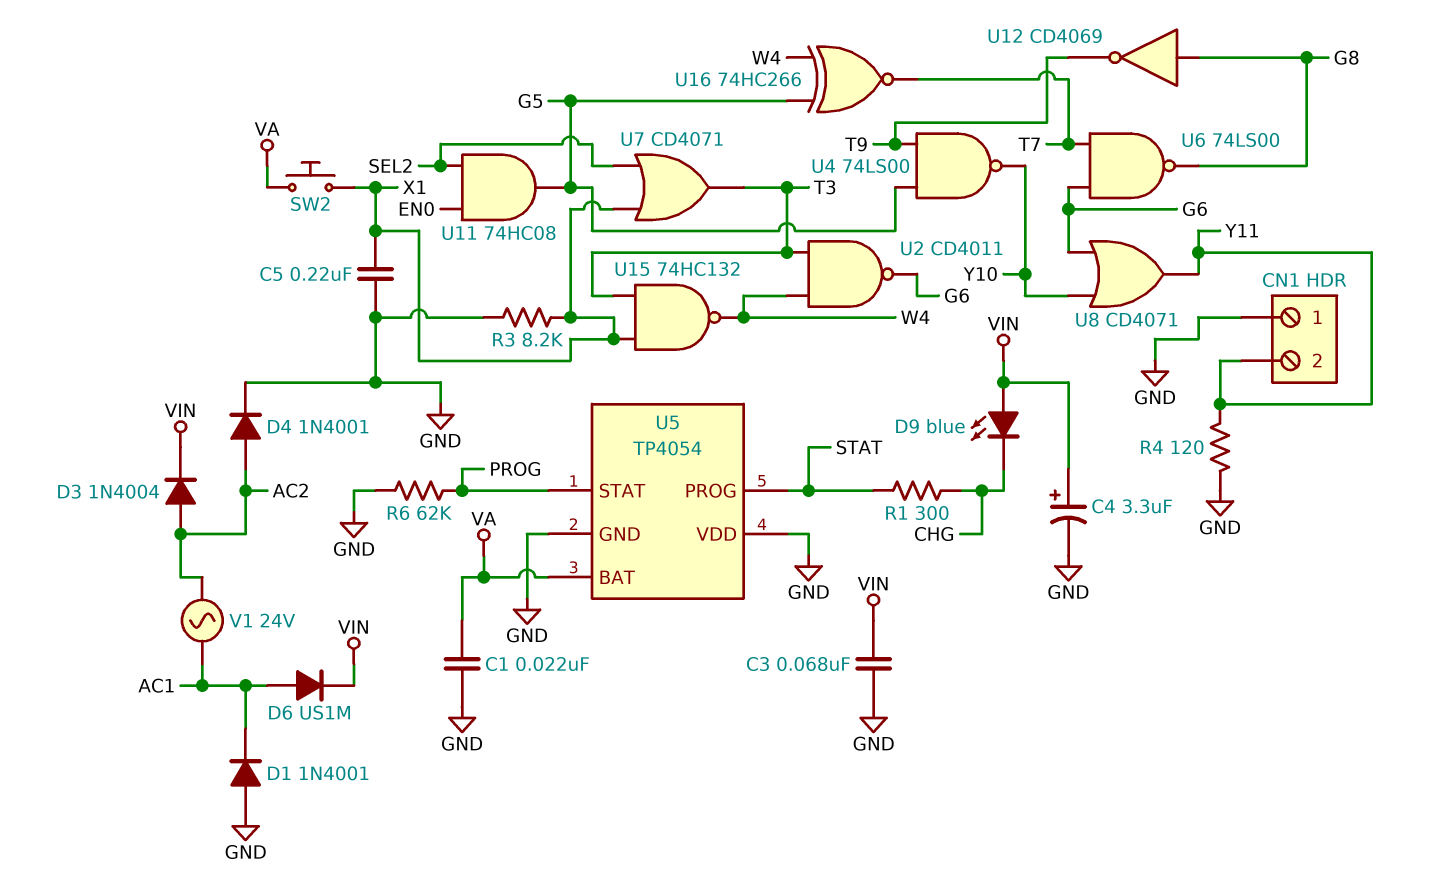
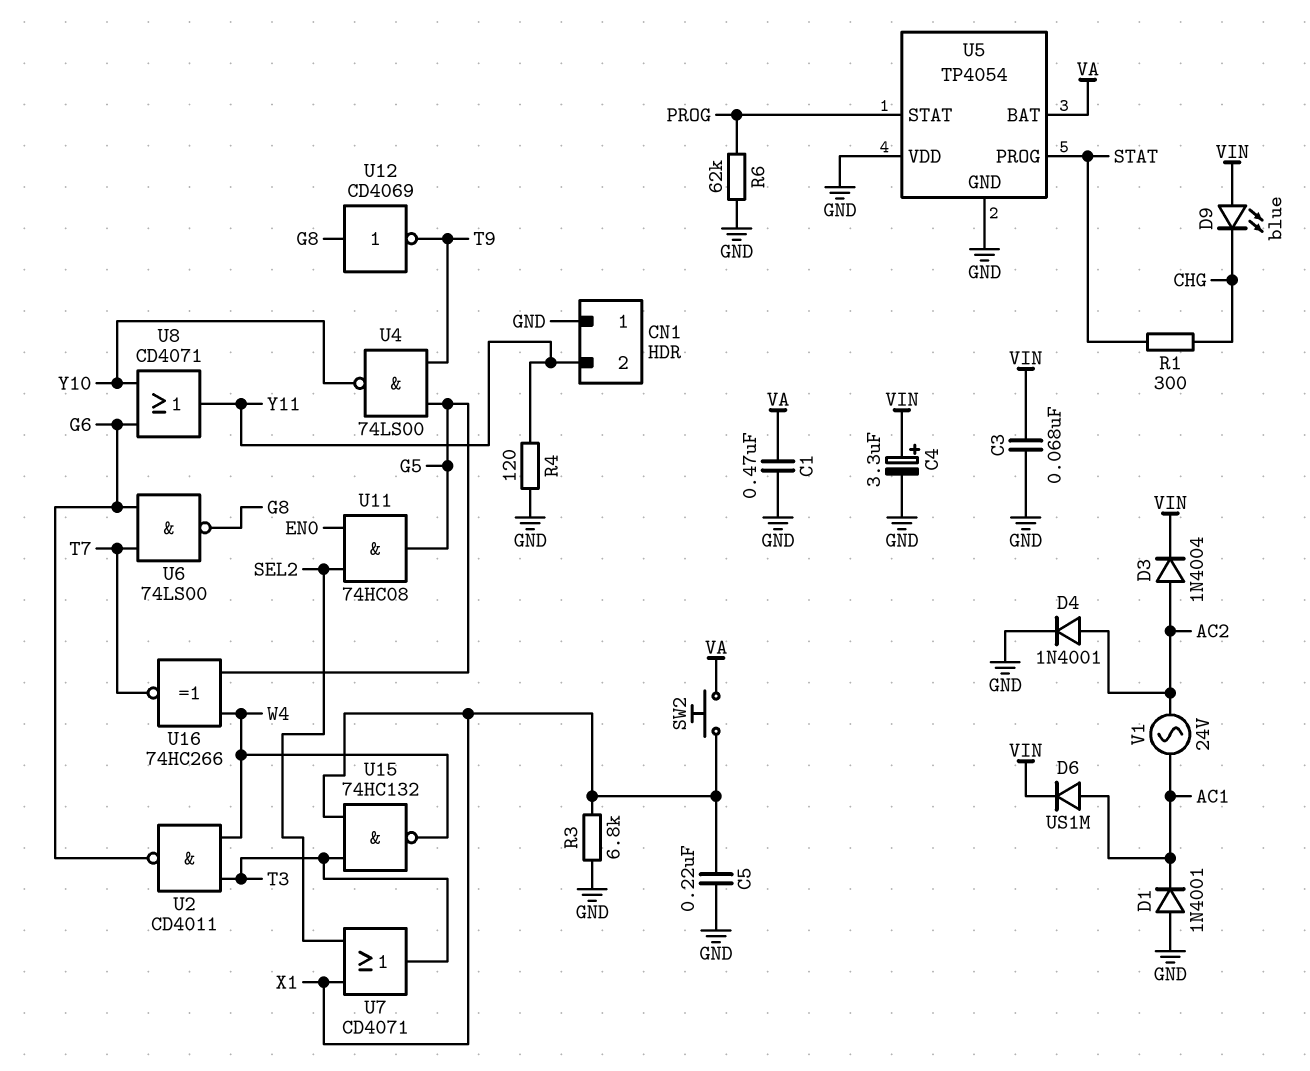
C1: 22nF (GND, VA) -> 470nF (GND, VA)
R3: 8.2k (GND, X1) -> 6.8k (GND, X1)

